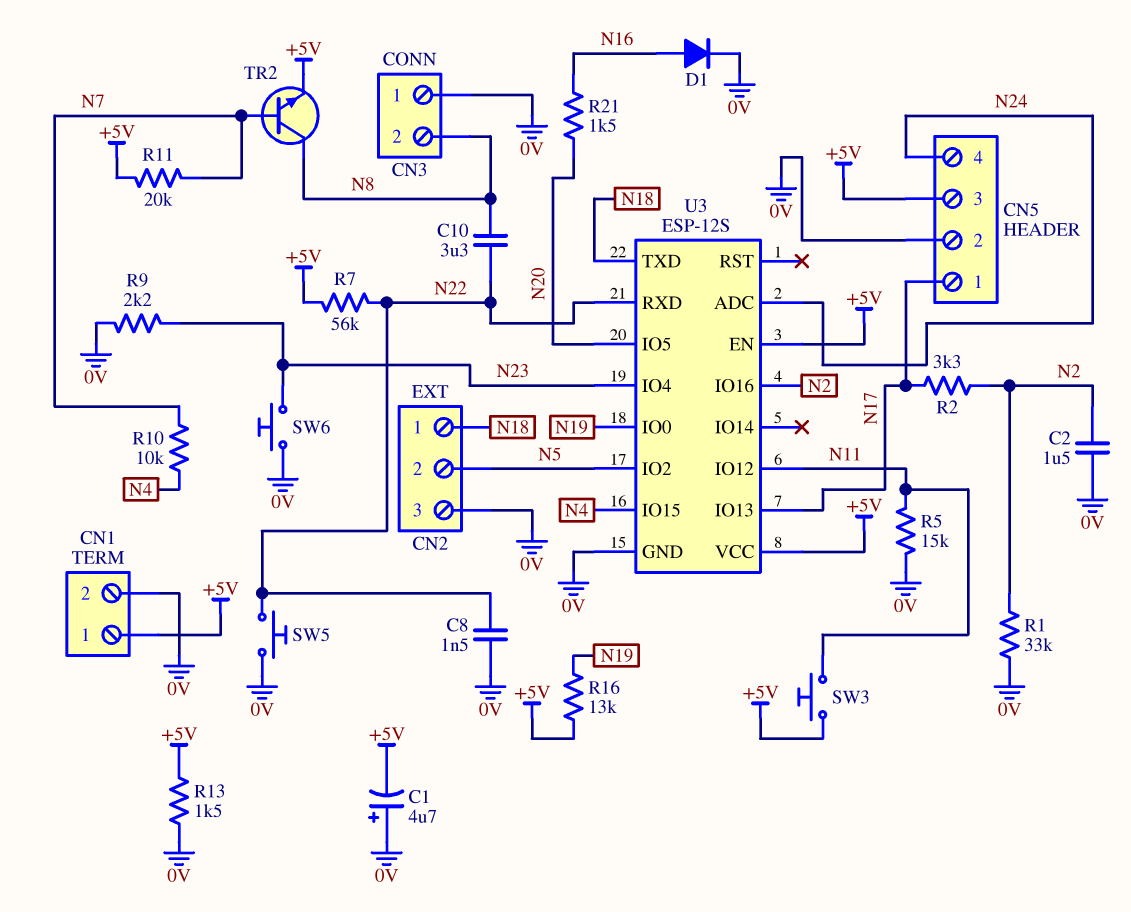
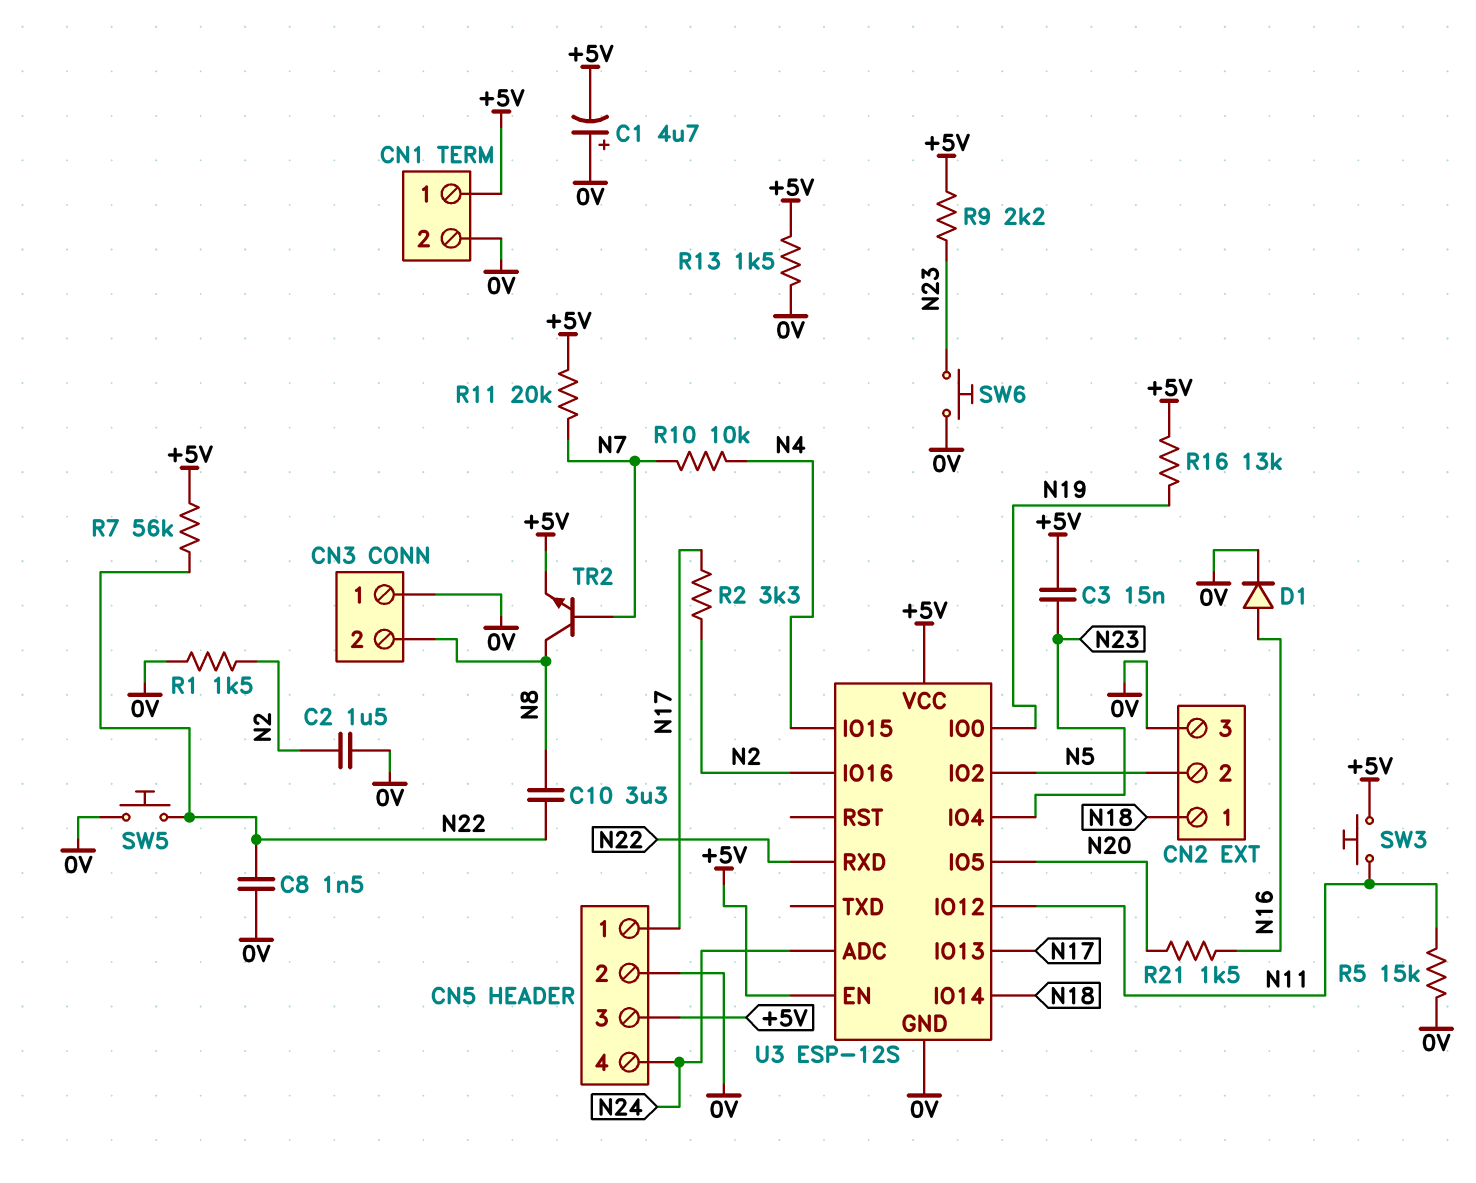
C3: none -> 15nF (+5V, N23)
R1: 33k (0V, N2) -> 1.5k (0V, N2)
R9: 2.2k (0V, N23) -> 2.2k (+5V, N23)
U3 pin IO14: none -> N18
U3 pin TXD: N18 -> none

